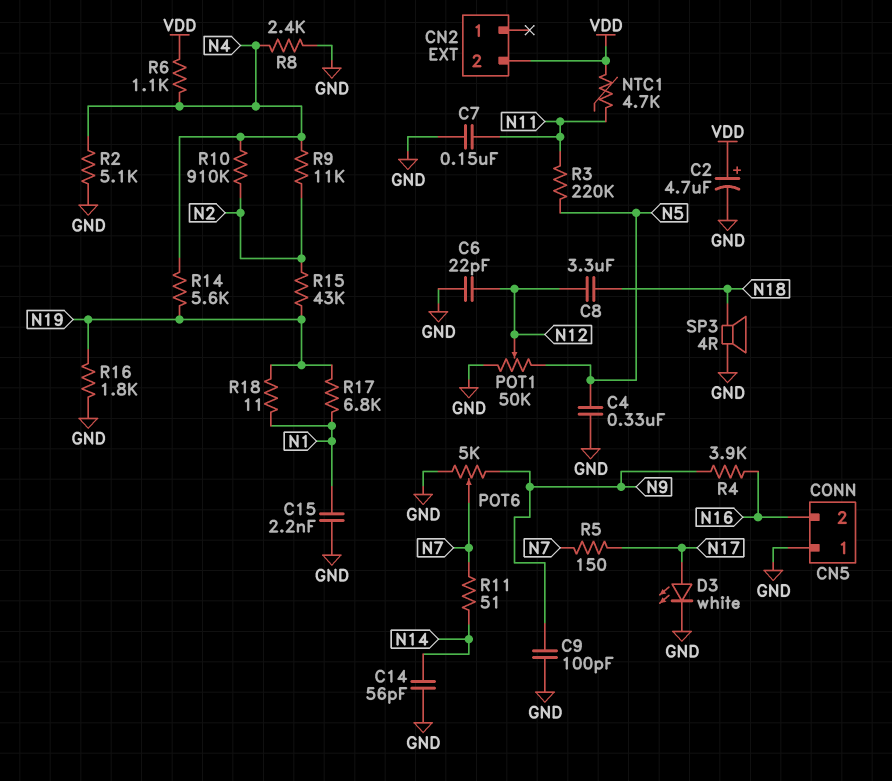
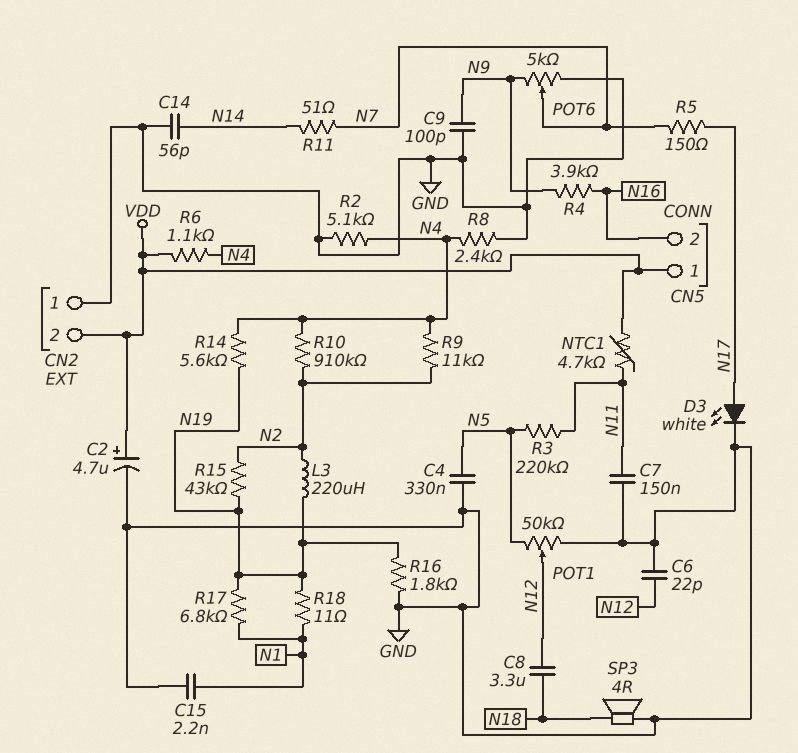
CN2 pin 1: none -> GND
CN5 pin 1: GND -> VDD
L3: none -> 220uH (N2, N19)

